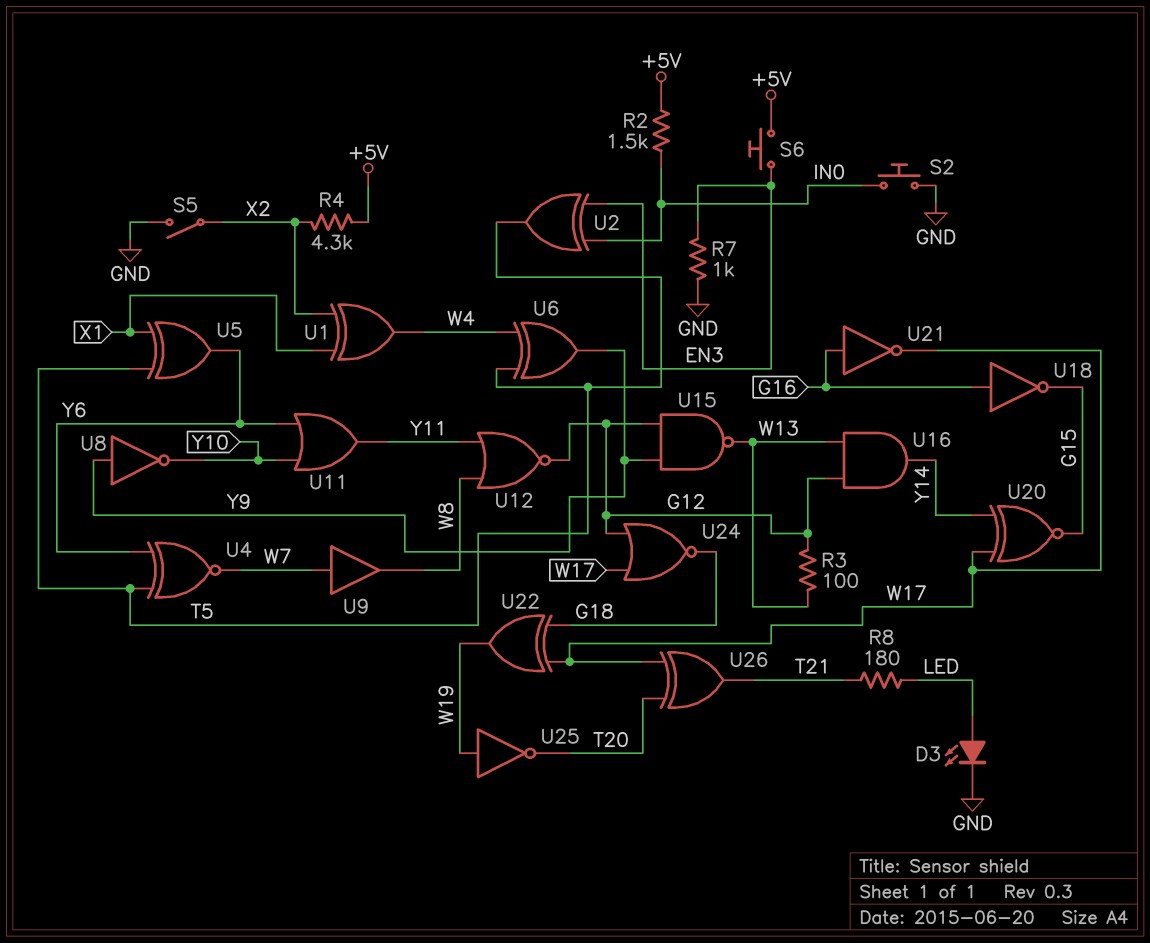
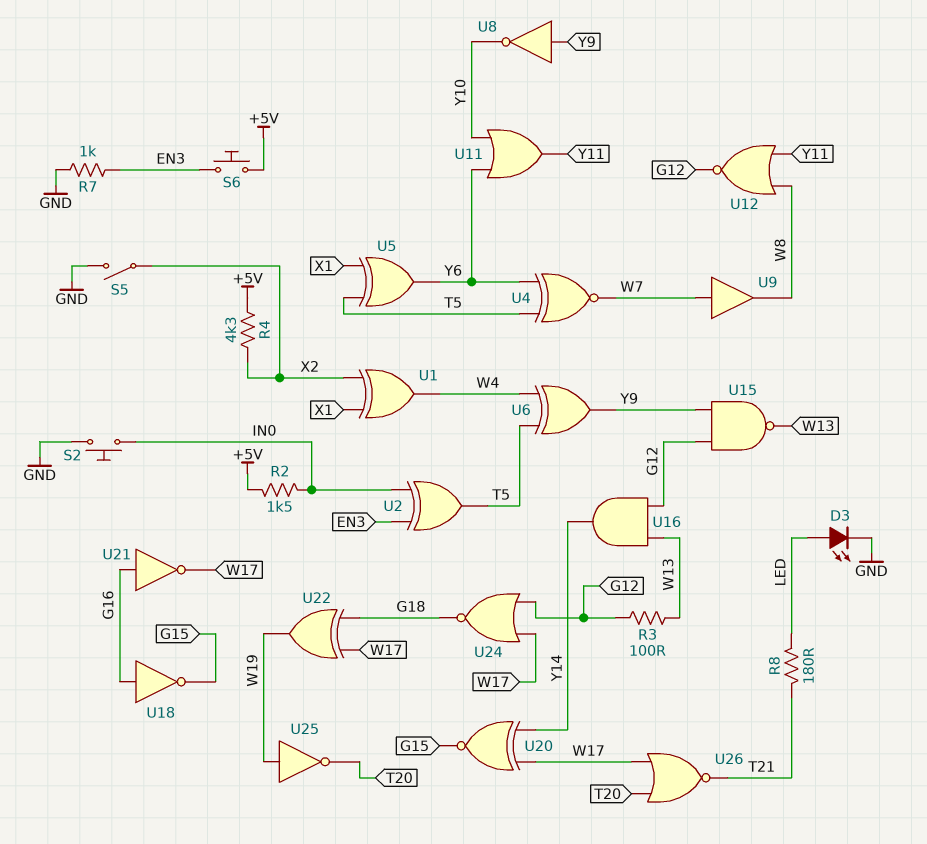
U26: XOR (in T20, in W17, out T21) -> NOR (in T20, in W17, out T21)

